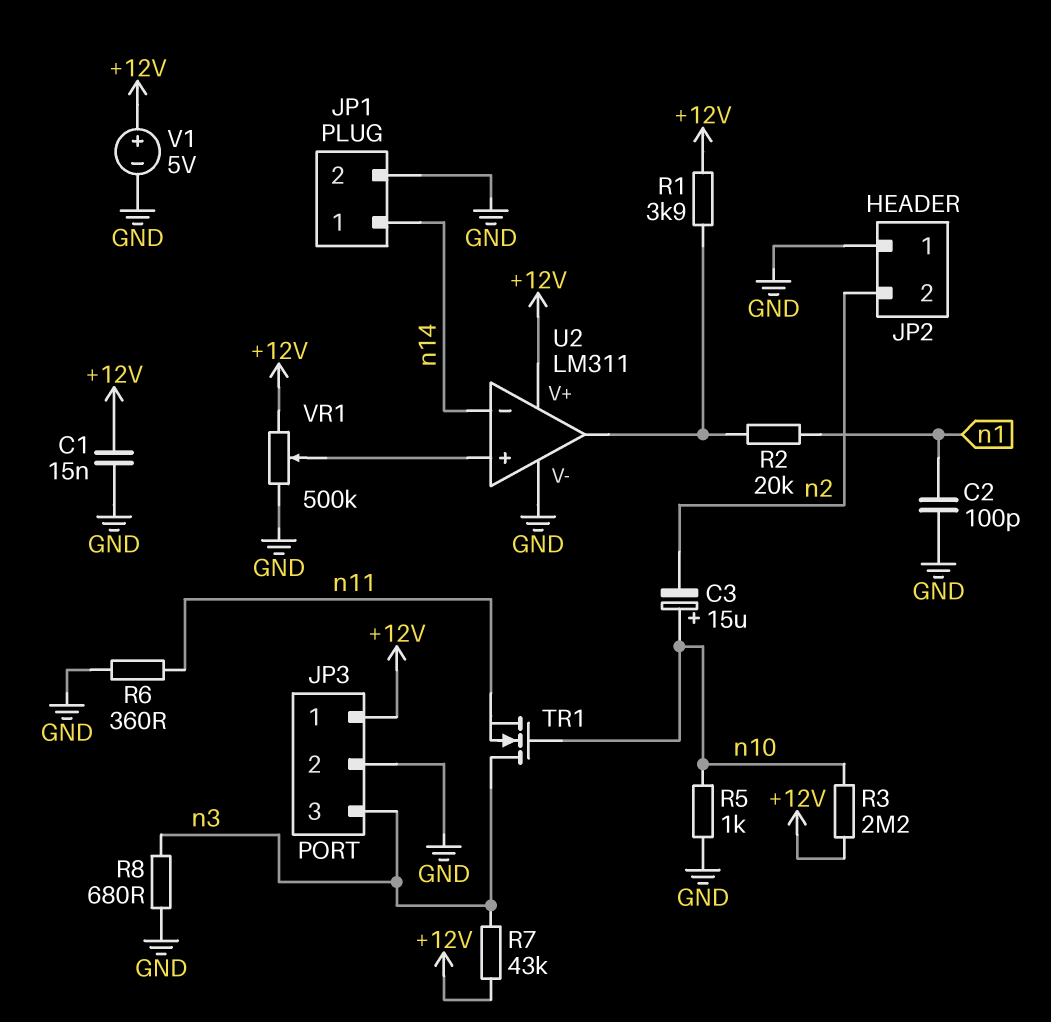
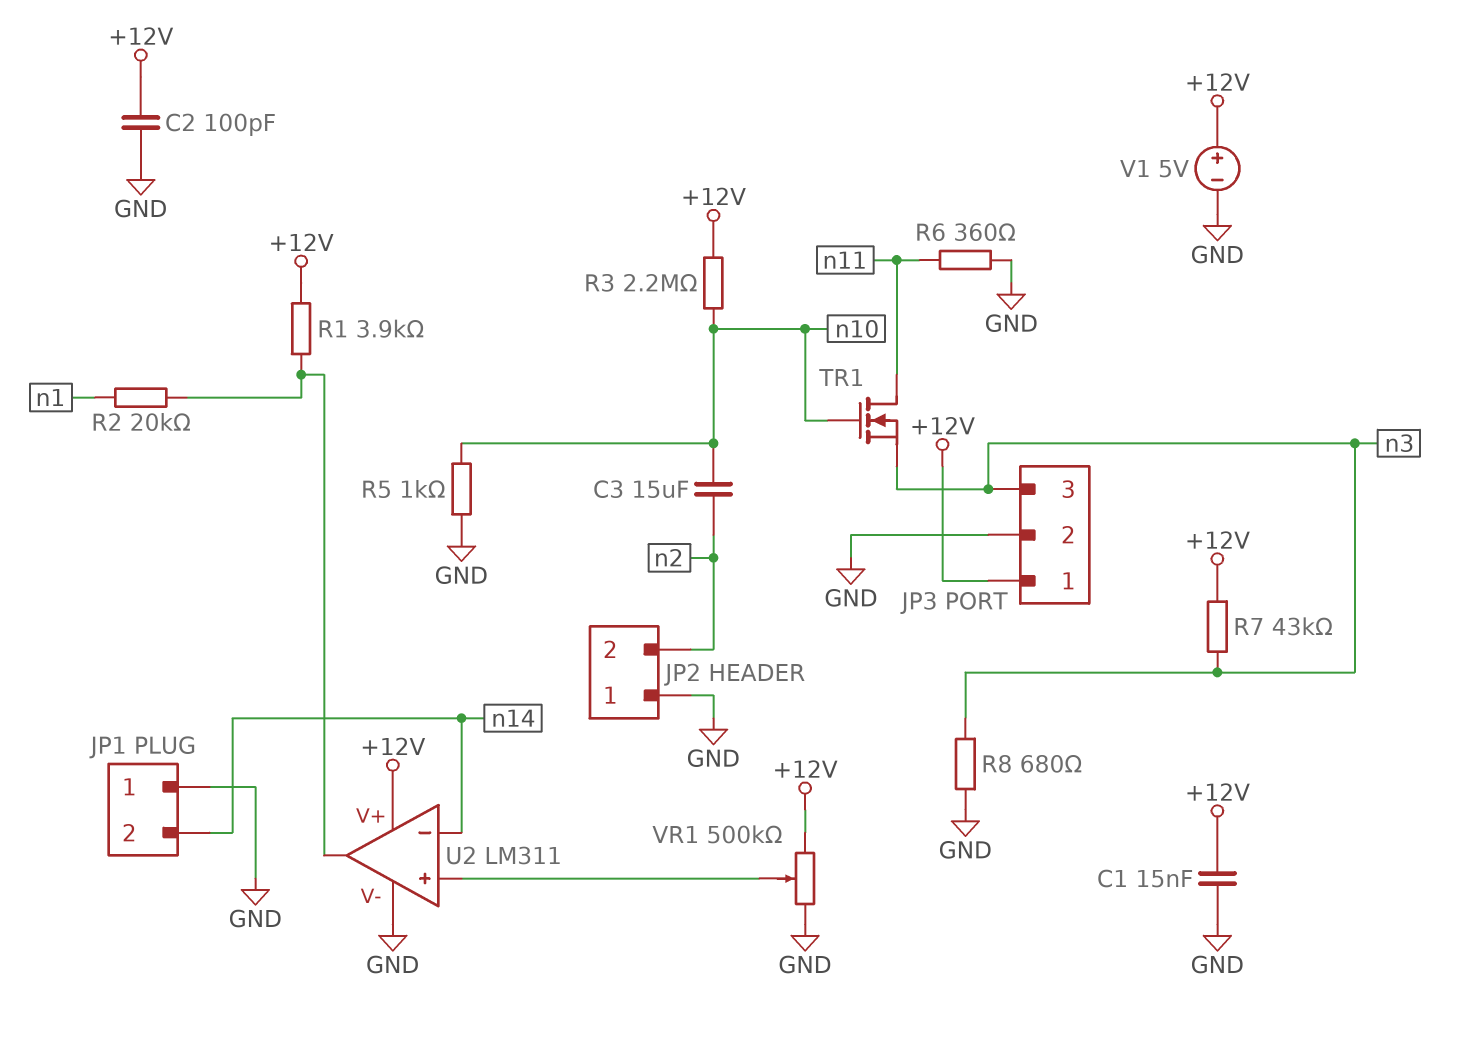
C2: 100pF (GND, n1) -> 100pF (+12V, GND)
C3: 15uF (plus n10, minus n2) -> 15uF (n2, n10)
JP1 pin 1: n14 -> GND
JP1 pin 2: GND -> n14
TR1: NMOS (G n10, D n3, S n11) -> NMOS (G n10, D n11, S n3)

